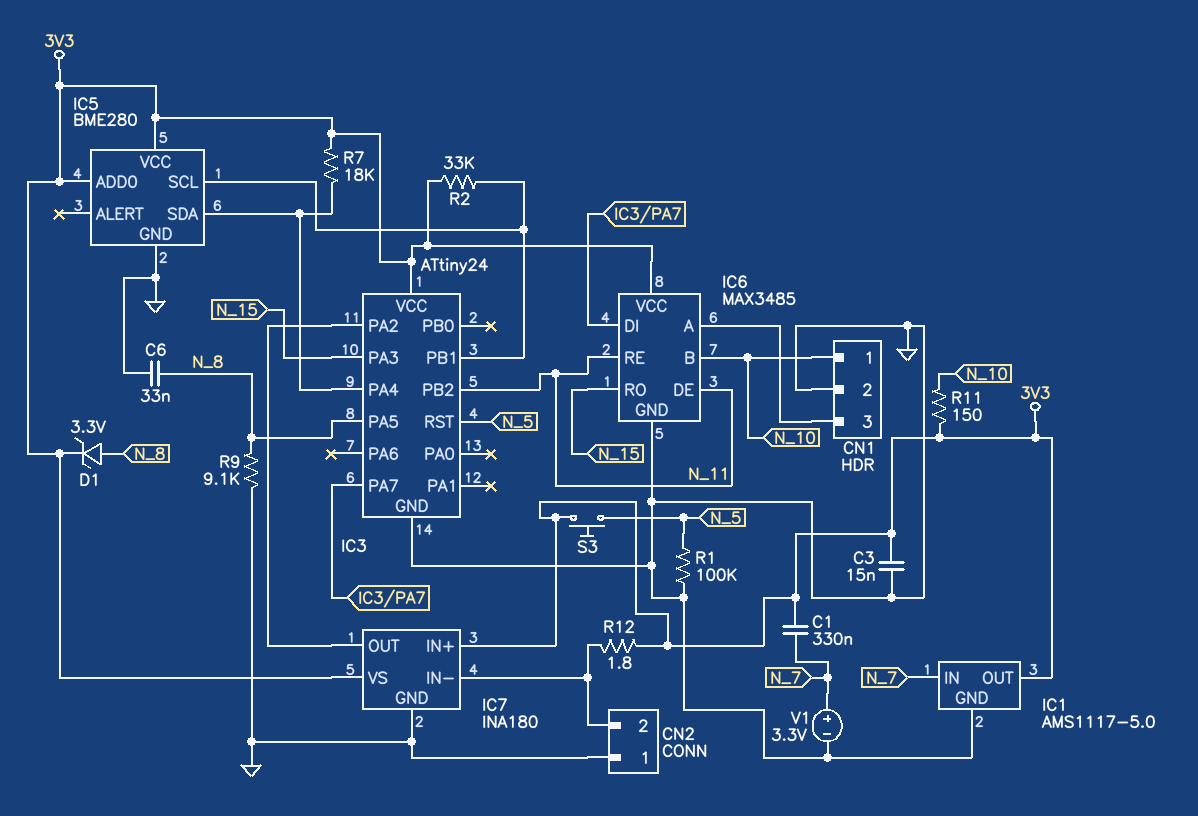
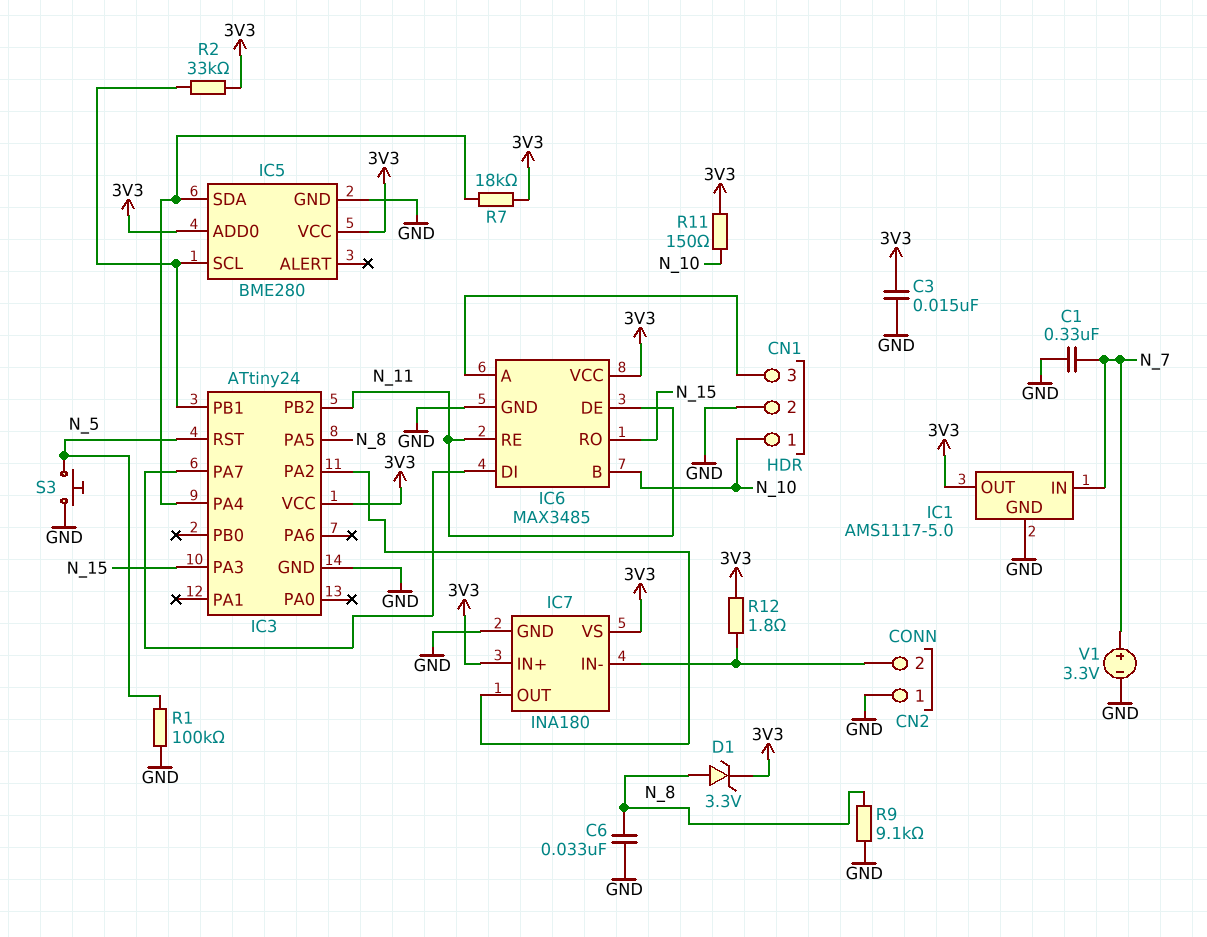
C1: 330nF (3V3, N_7) -> 330nF (GND, N_7)
S3: button (3V3, N_5) -> button (GND, N_5)

